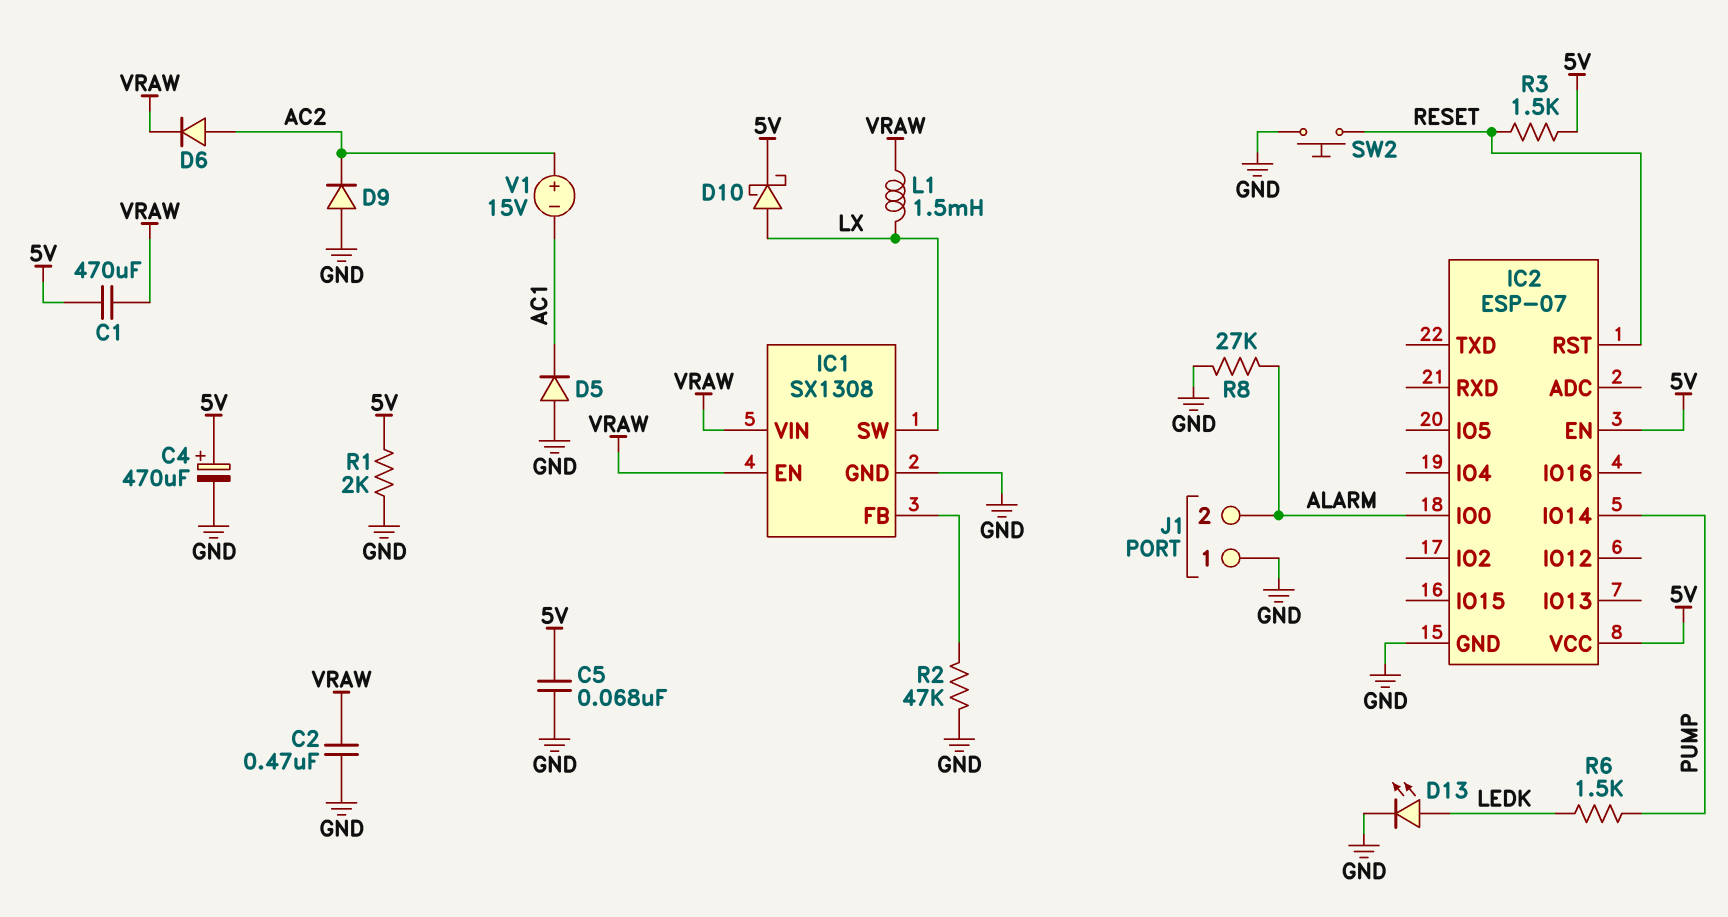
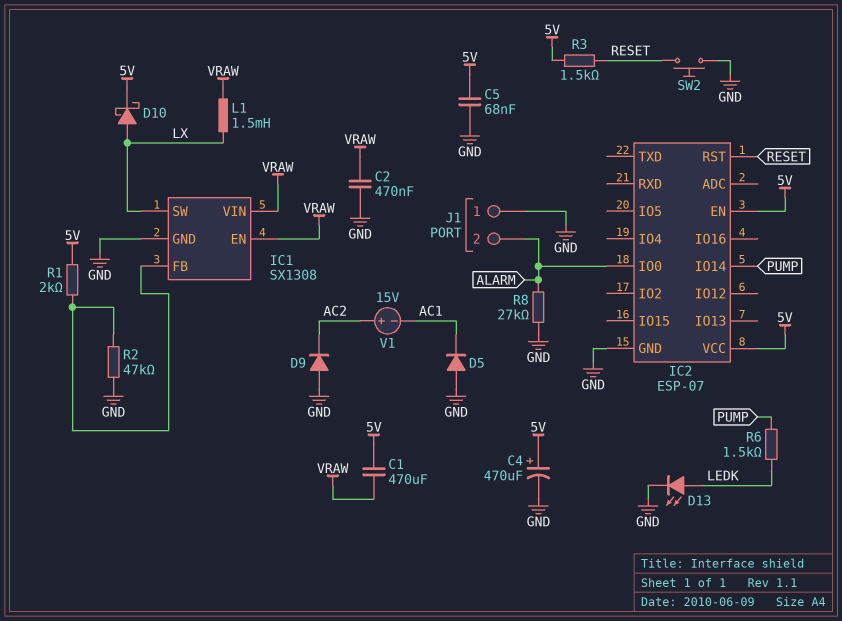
D6: diode (A AC2, K VRAW) -> none
R1: 2k (5V, GND) -> 2k (5V, IC1/FB)

